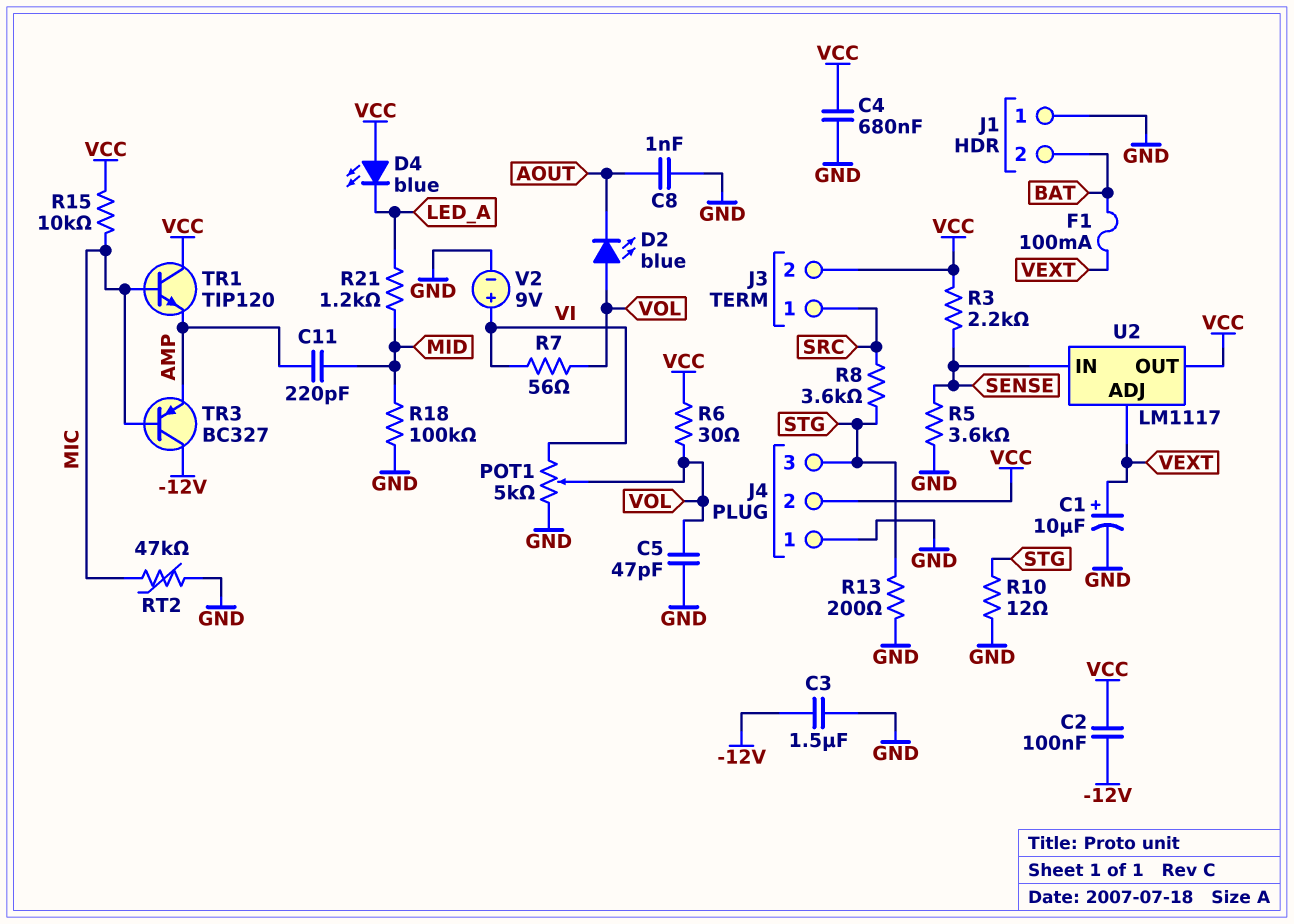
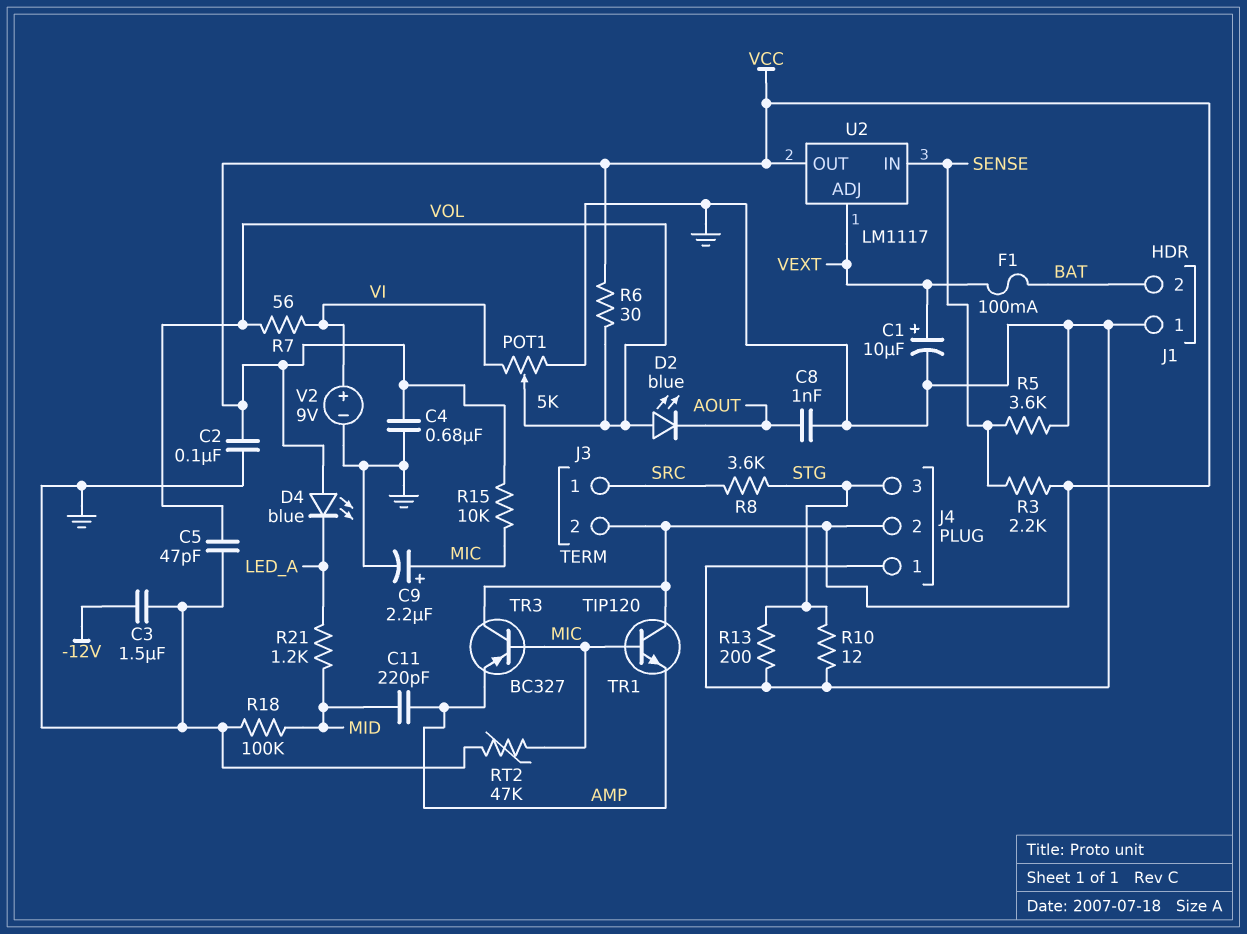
C2: 100nF (-12V, VCC) -> 100nF (GND, VCC)
C9: none -> 2.2uF (plus MIC, minus GND)
TR3: PNP BC327 (B MIC, C -12V, E AMP) -> PNP BC327 (B MIC, C VCC, E AMP)

